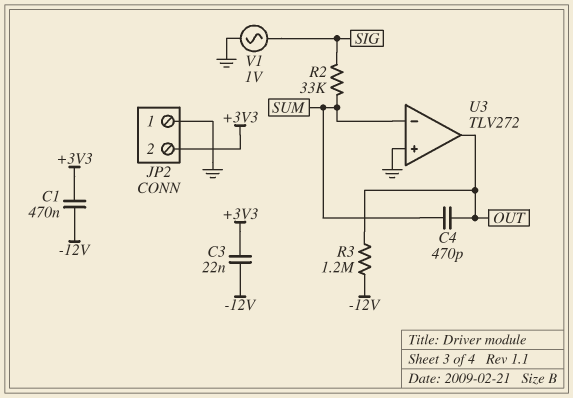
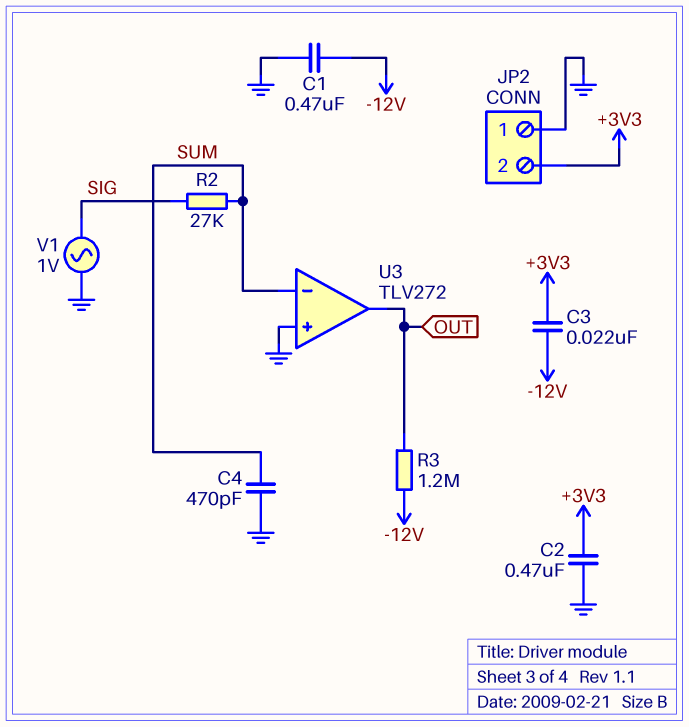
C1: 470nF (+3V3, -12V) -> 470nF (-12V, GND)
C2: none -> 470nF (+3V3, GND)
C4: 470pF (OUT, SUM) -> 470pF (GND, SUM)
R2: 33k (SIG, SUM) -> 27k (SIG, SUM)

